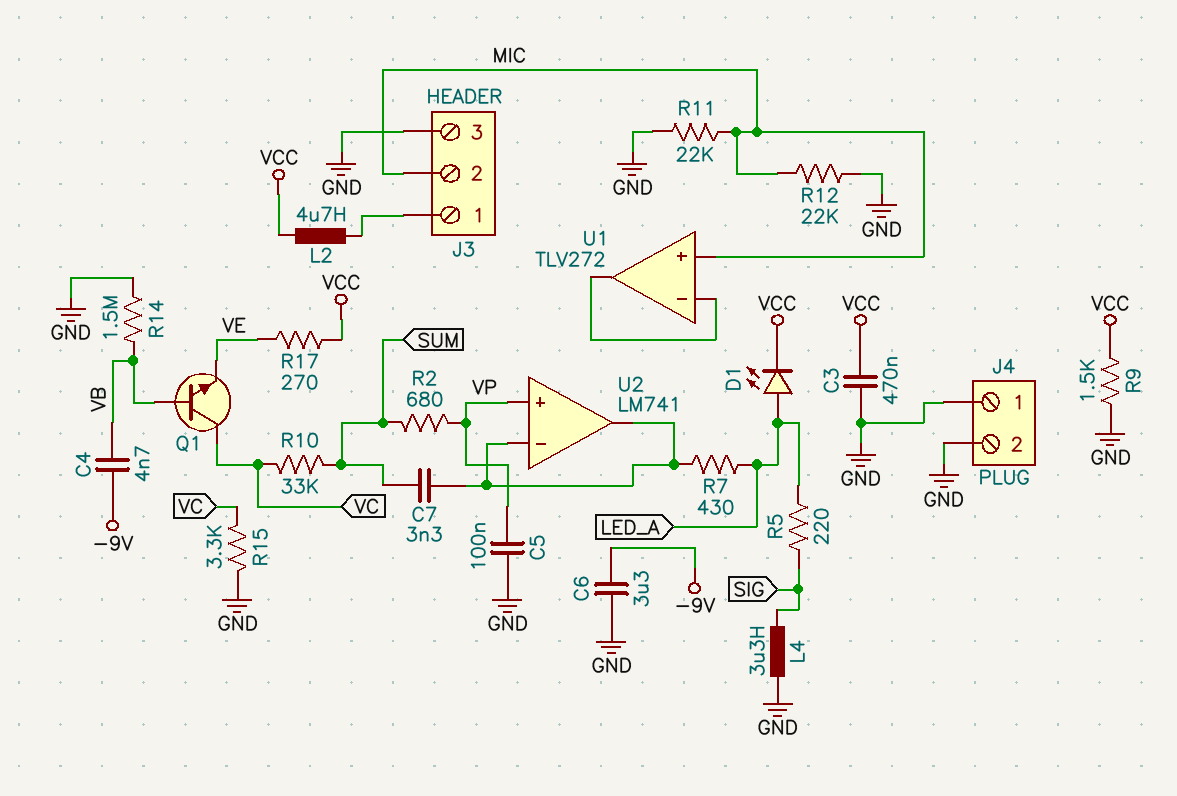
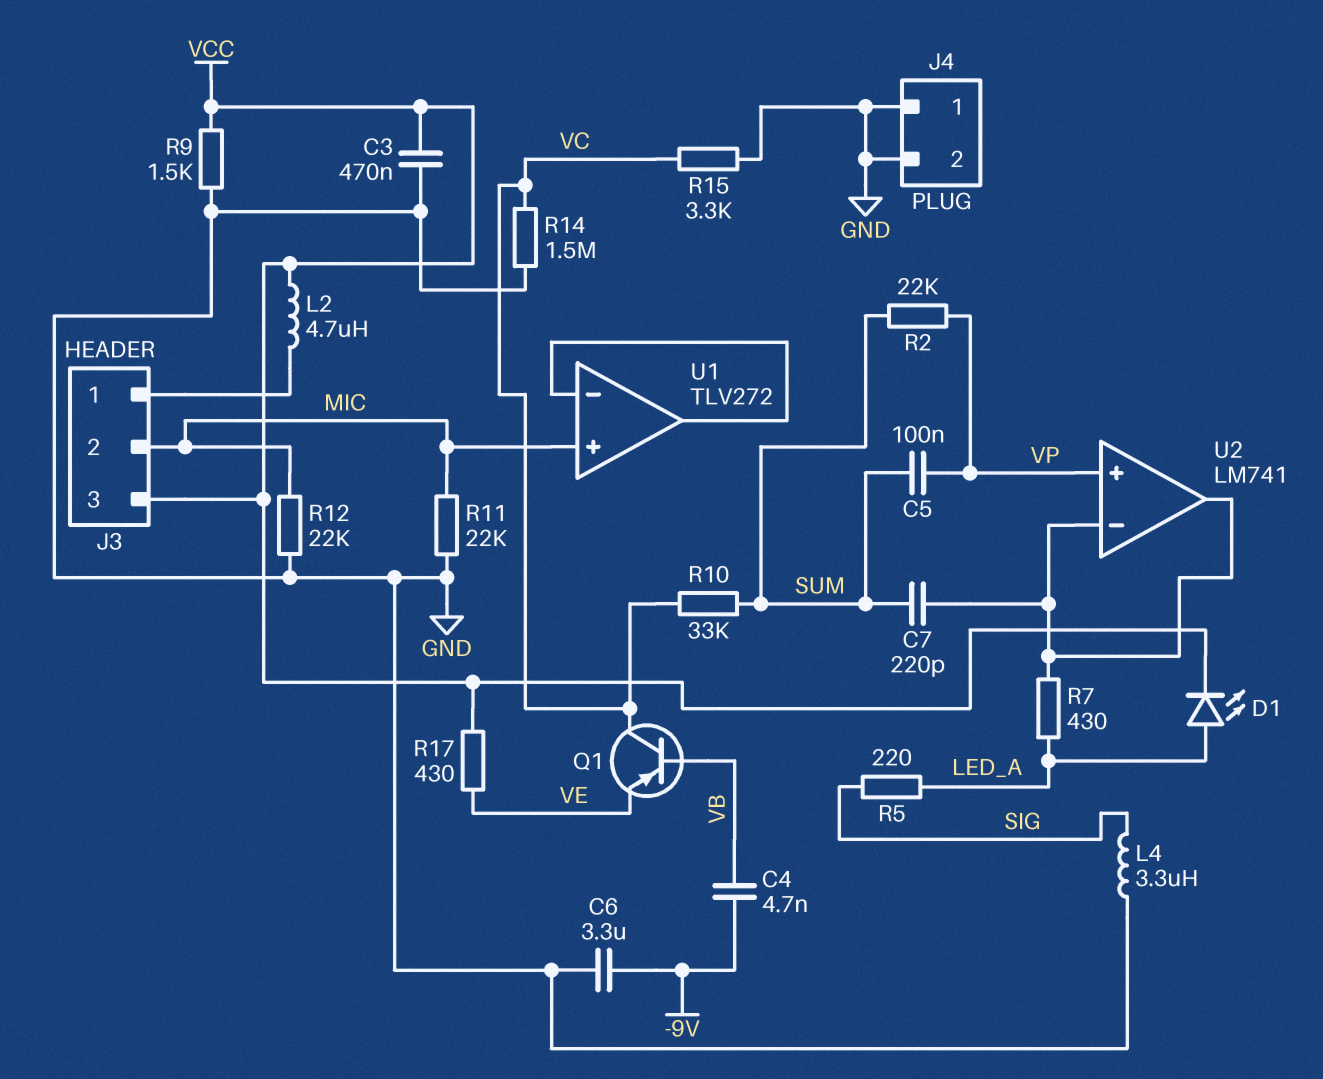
C5: 100nF (GND, VP) -> 100nF (SUM, VP)
C7: 3.3nF (SUM, U2/in-) -> 220pF (SUM, U2/in-)
J3 pin 3: GND -> VCC
Q1: NPN (B VB, C VC, E VE) -> PNP (B VB, C VC, E VE)
R2: 680 (SUM, VP) -> 22k (SUM, VP)
R14: 1.5M (GND, VB) -> 1.5M (GND, VC)
R17: 270 (VCC, VE) -> 430 (VCC, VE)

